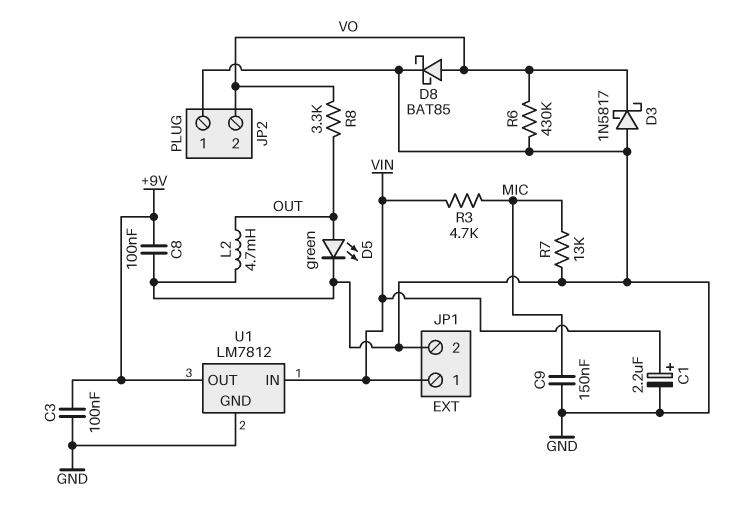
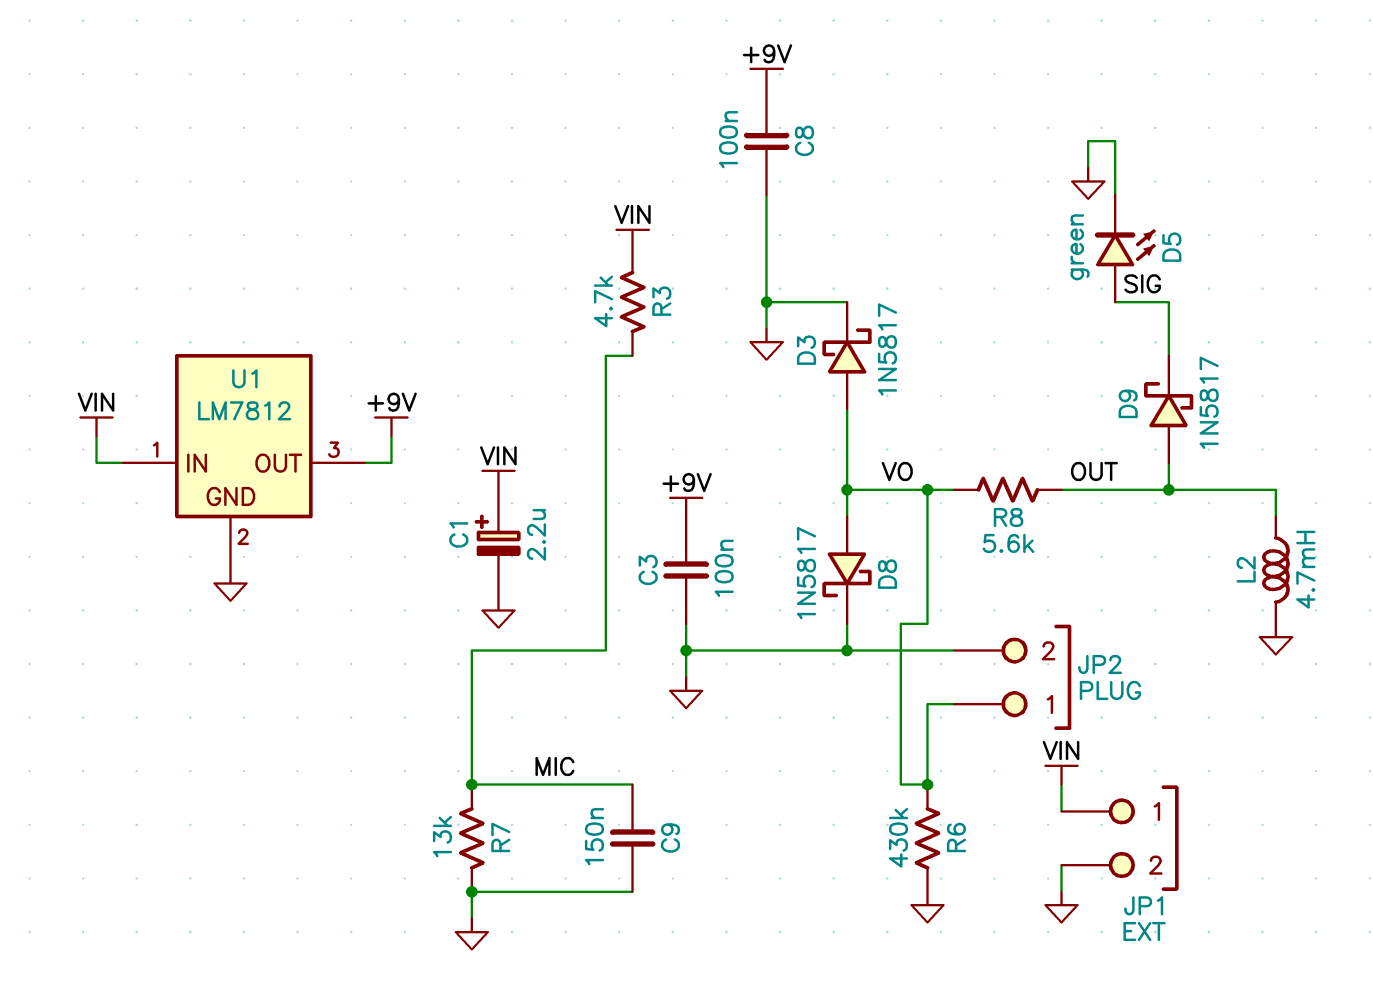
D3: schottky 1N5817 (A GND, K VO) -> schottky 1N5817 (A VO, K GND)
D5: LED green (A OUT, K GND) -> LED green (A SIG, K GND)
D8: schottky BAT85 (A VO, K GND) -> schottky 1N5817 (A VO, K GND)
D9: none -> schottky 1N5817 (A OUT, K SIG)
JP2 pin 1: GND -> VO
JP2 pin 2: VO -> GND
R8: 3.3k (OUT, VO) -> 5.6k (OUT, VO)

